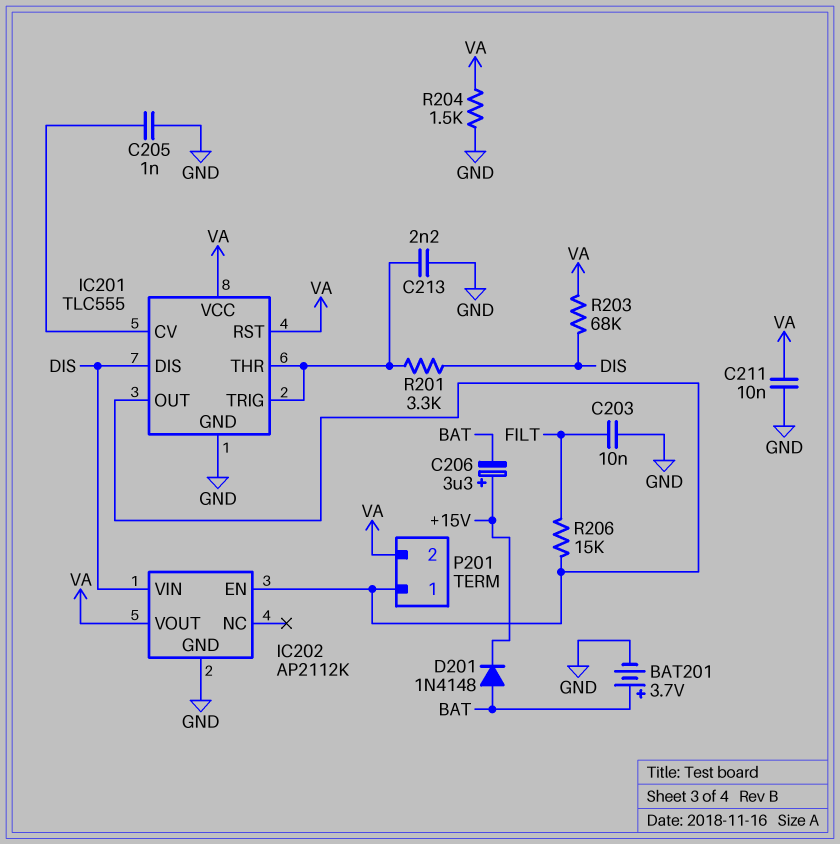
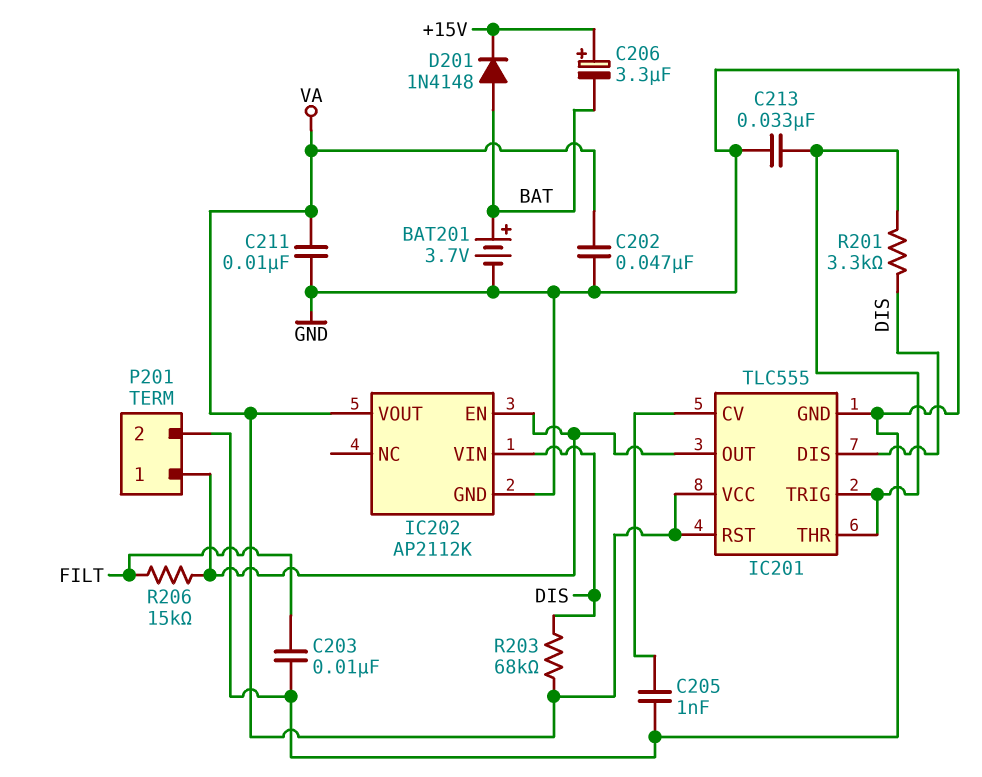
C202: none -> 47nF (GND, VA)
C213: 2.2nF (GND, IC201/THR) -> 33nF (GND, IC201/THR)
P201 pin 2: VA -> GND
R204: 1.5k (GND, VA) -> none

